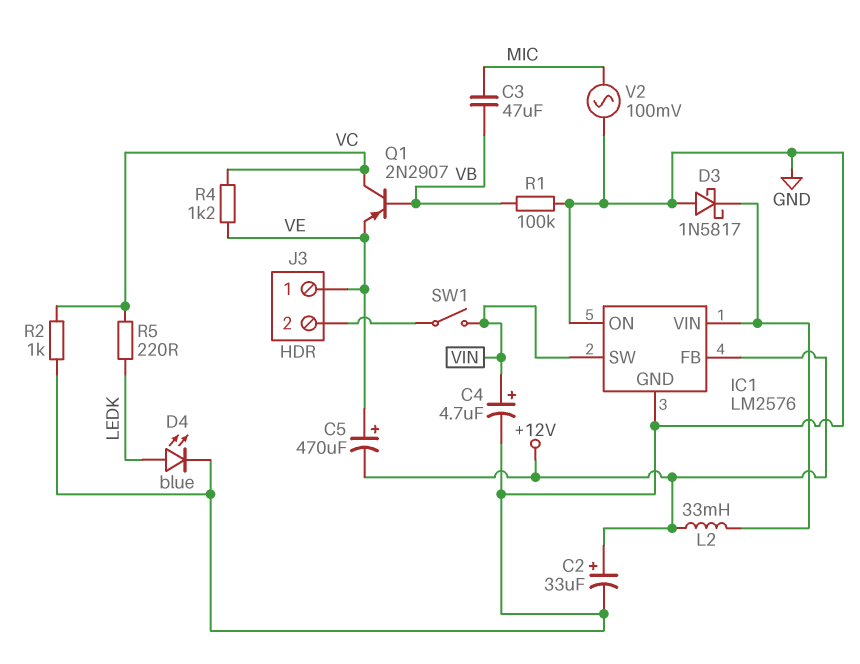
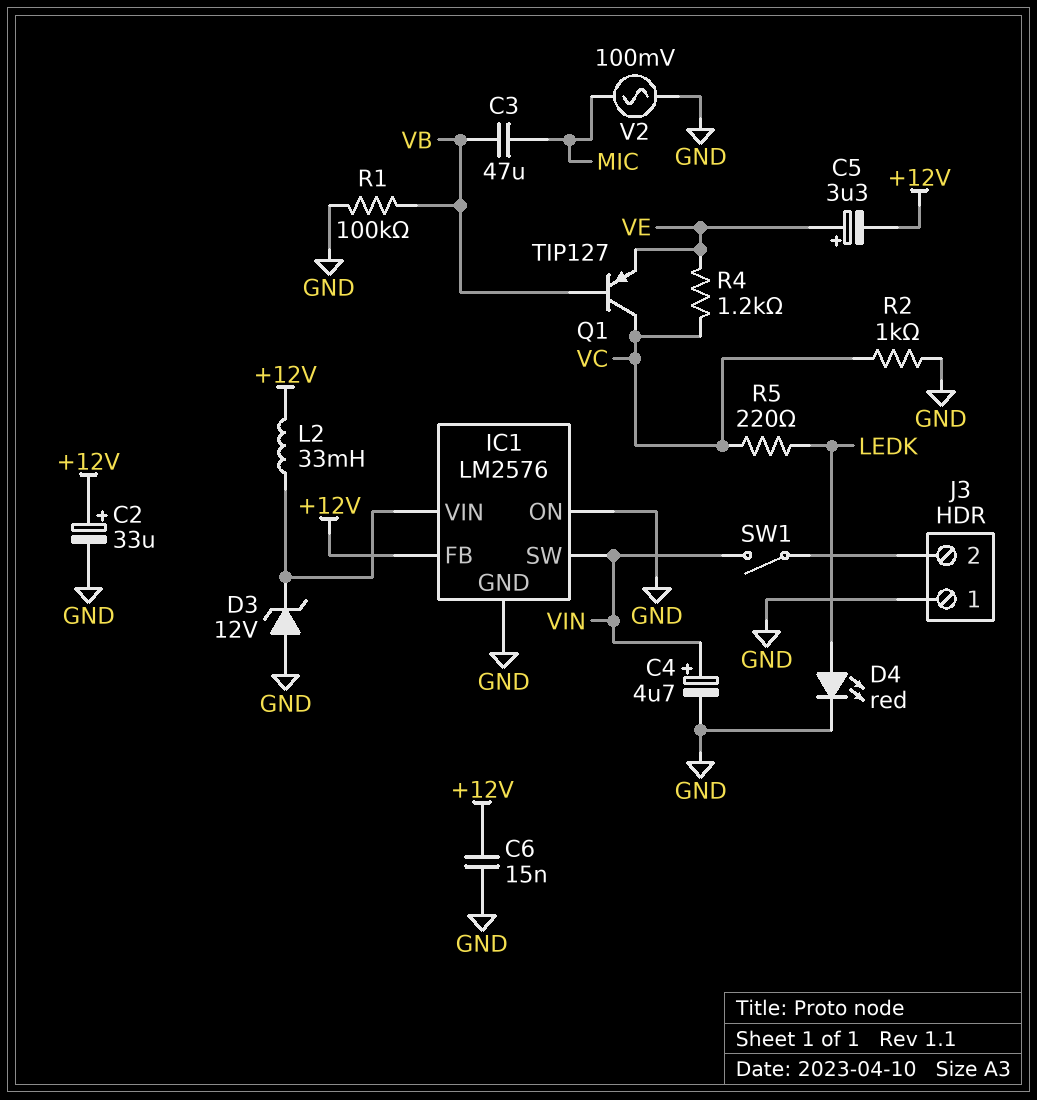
C5: 470uF (plus VE, minus +12V) -> 3.3uF (plus VE, minus +12V)
C6: none -> 15nF (+12V, GND)
D3: schottky 1N5817 (A GND, K IC1/VIN) -> zener 12V (A GND, K IC1/VIN)
D4: LED blue (A LEDK, K GND) -> LED red (A LEDK, K GND)
J3 pin 1: VE -> GND
Q1: PNP 2N2907 (B VB, C VC, E VE) -> PNP TIP127 (B VB, C VC, E VE)

